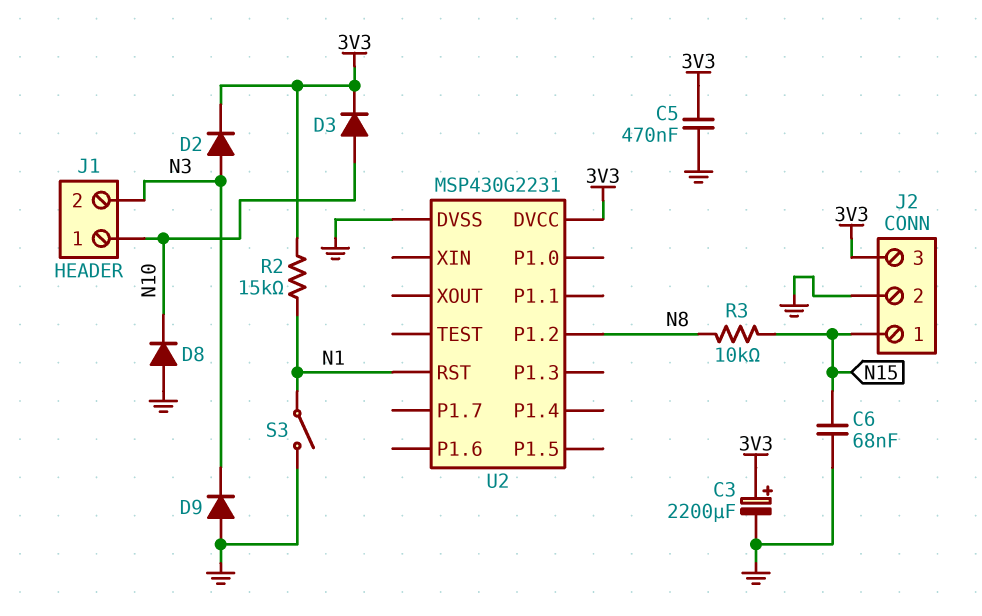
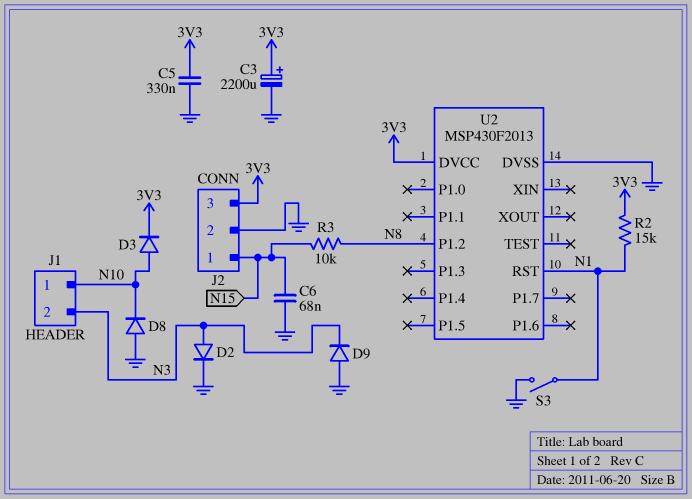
C5: 470nF (3V3, GND) -> 330nF (3V3, GND)
D2: diode (A N3, K 3V3) -> diode (A N3, K GND)
U2: MSP430G2231 -> MSP430F2013

